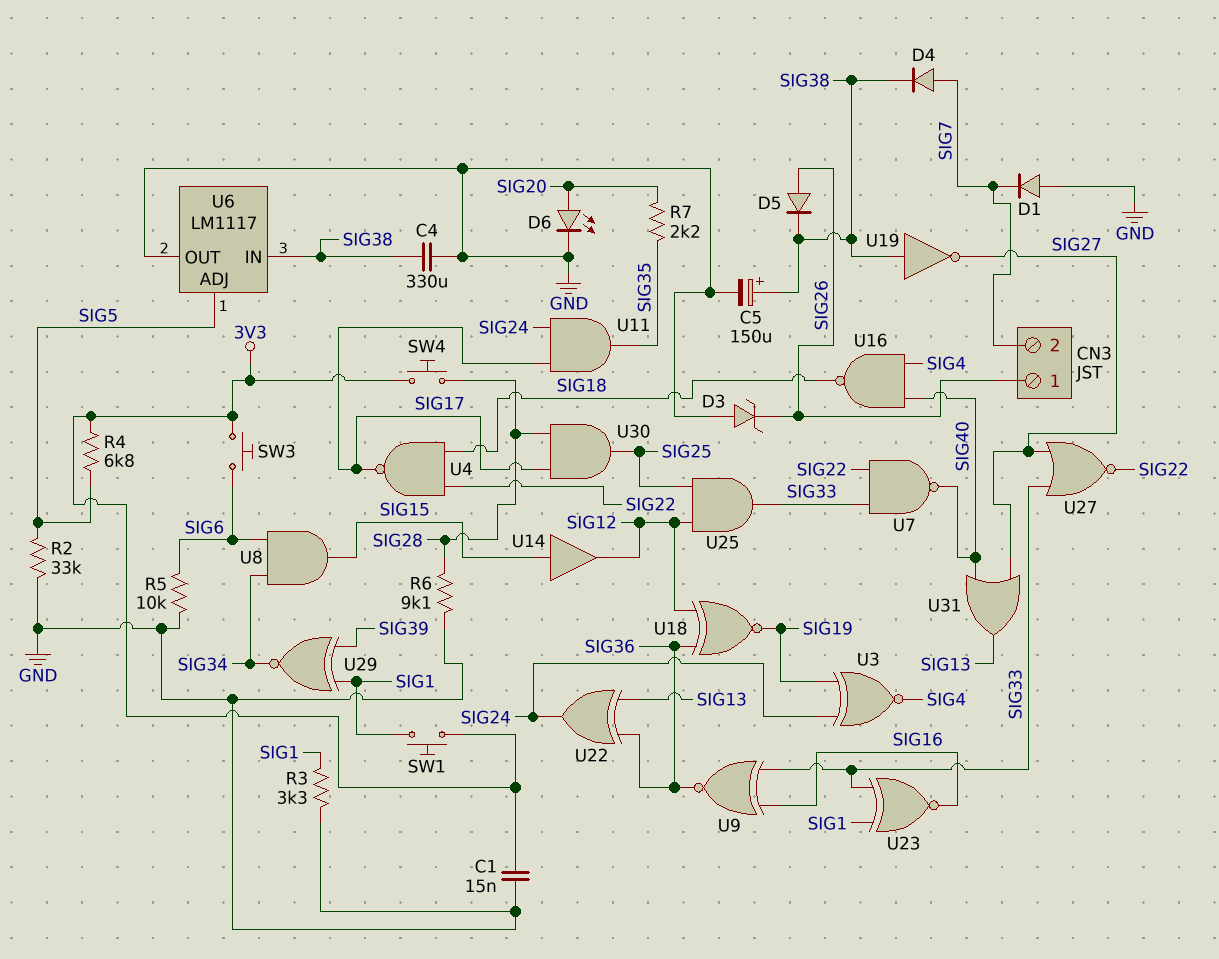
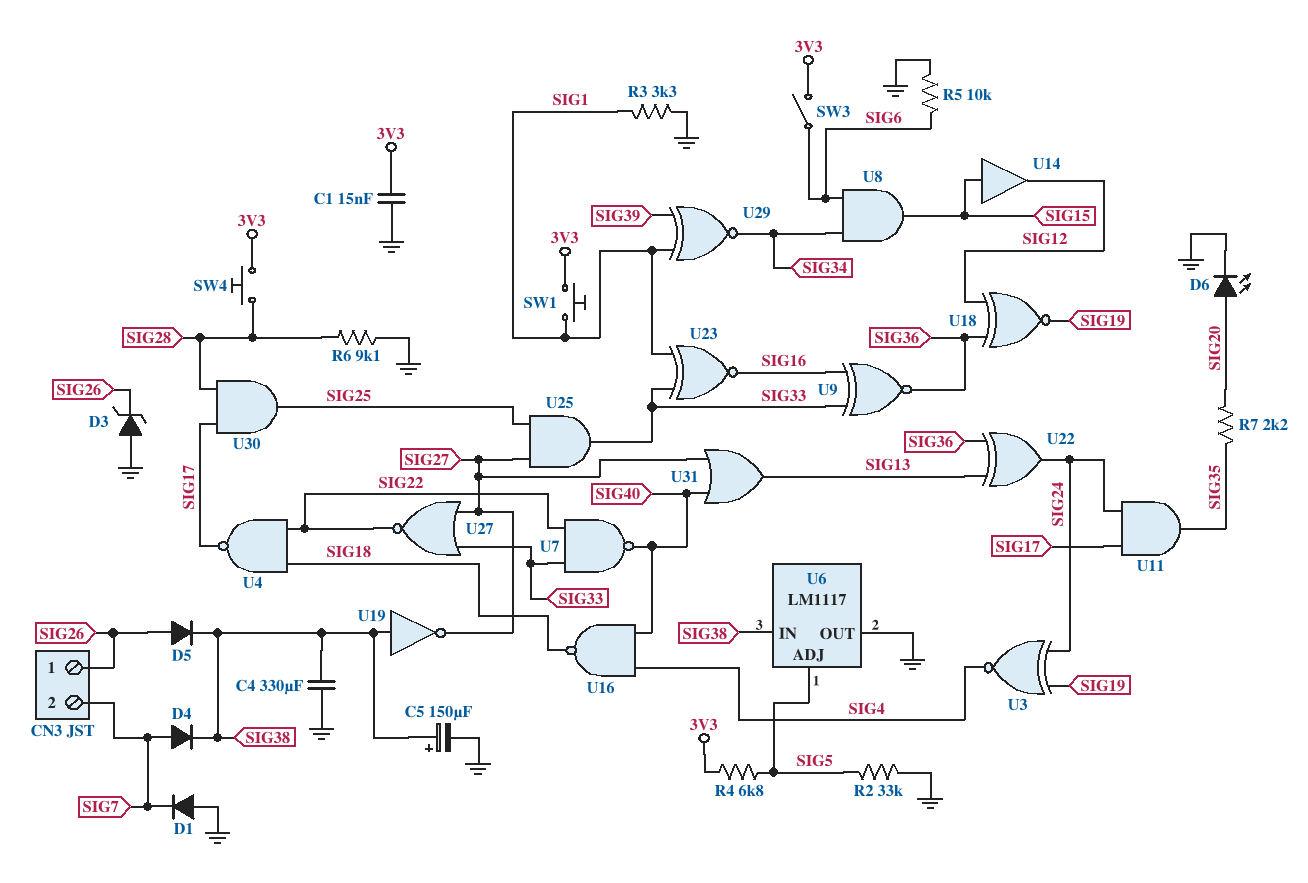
SW3: button (3V3, SIG6) -> switch (3V3, SIG6)
U25: AND (in SIG12, in SIG25, out SIG33) -> AND (in SIG25, in SIG27, out SIG33)

